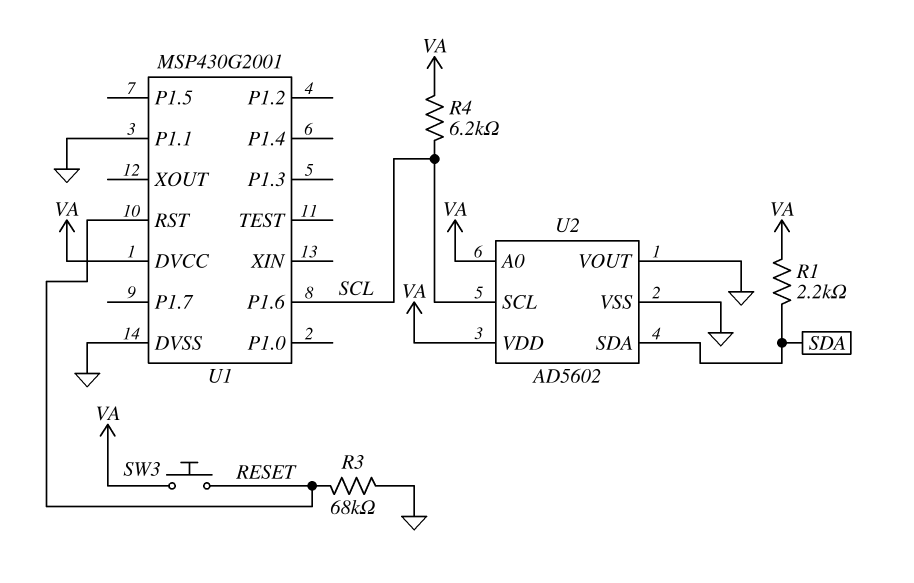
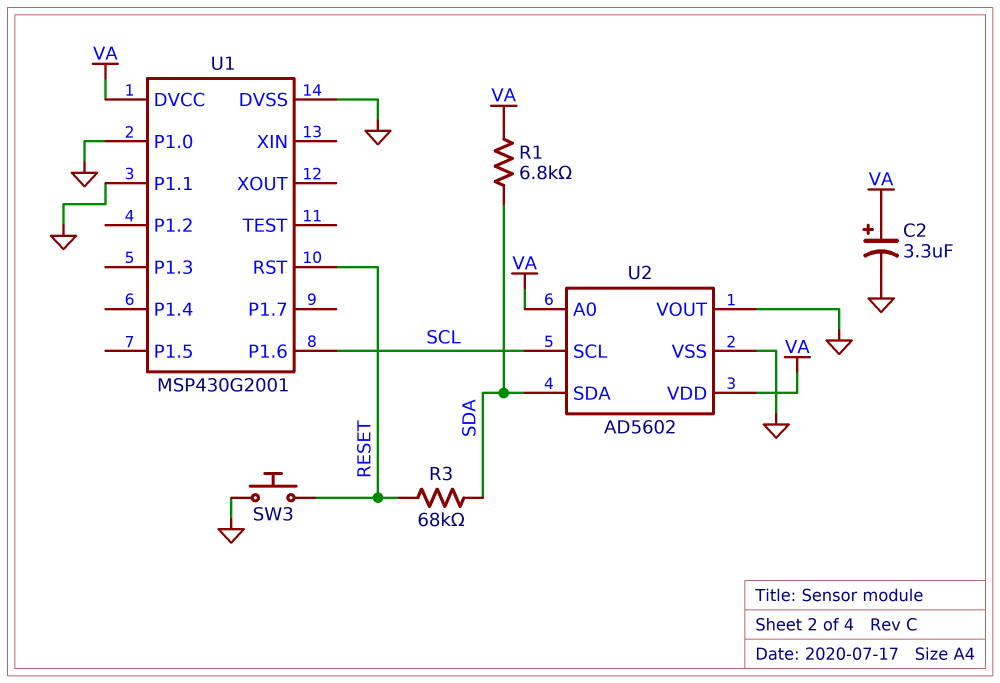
C2: none -> 3.3uF (plus VA, minus GND)
R1: 2.2k (SDA, VA) -> 6.8k (SDA, VA)
R3: 68k (GND, RESET) -> 68k (RESET, SDA)
R4: 6.2k (SCL, VA) -> none
SW3: button (RESET, VA) -> button (GND, RESET)
U1 pin P1.0: none -> GND

